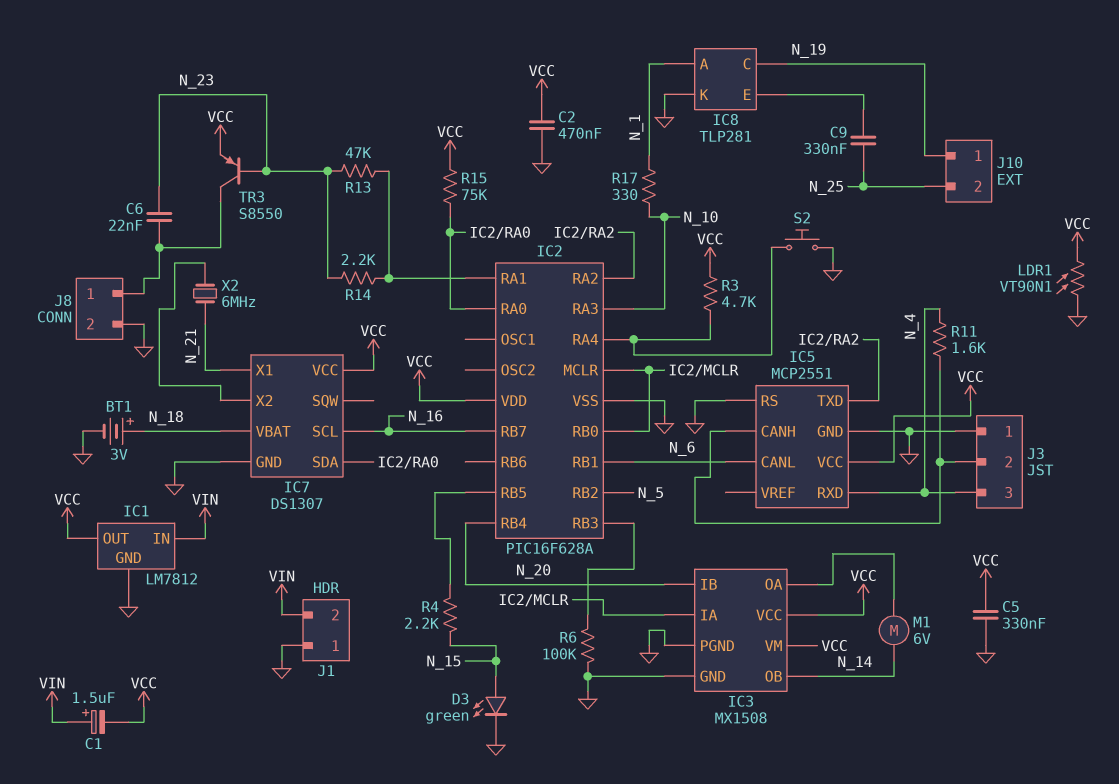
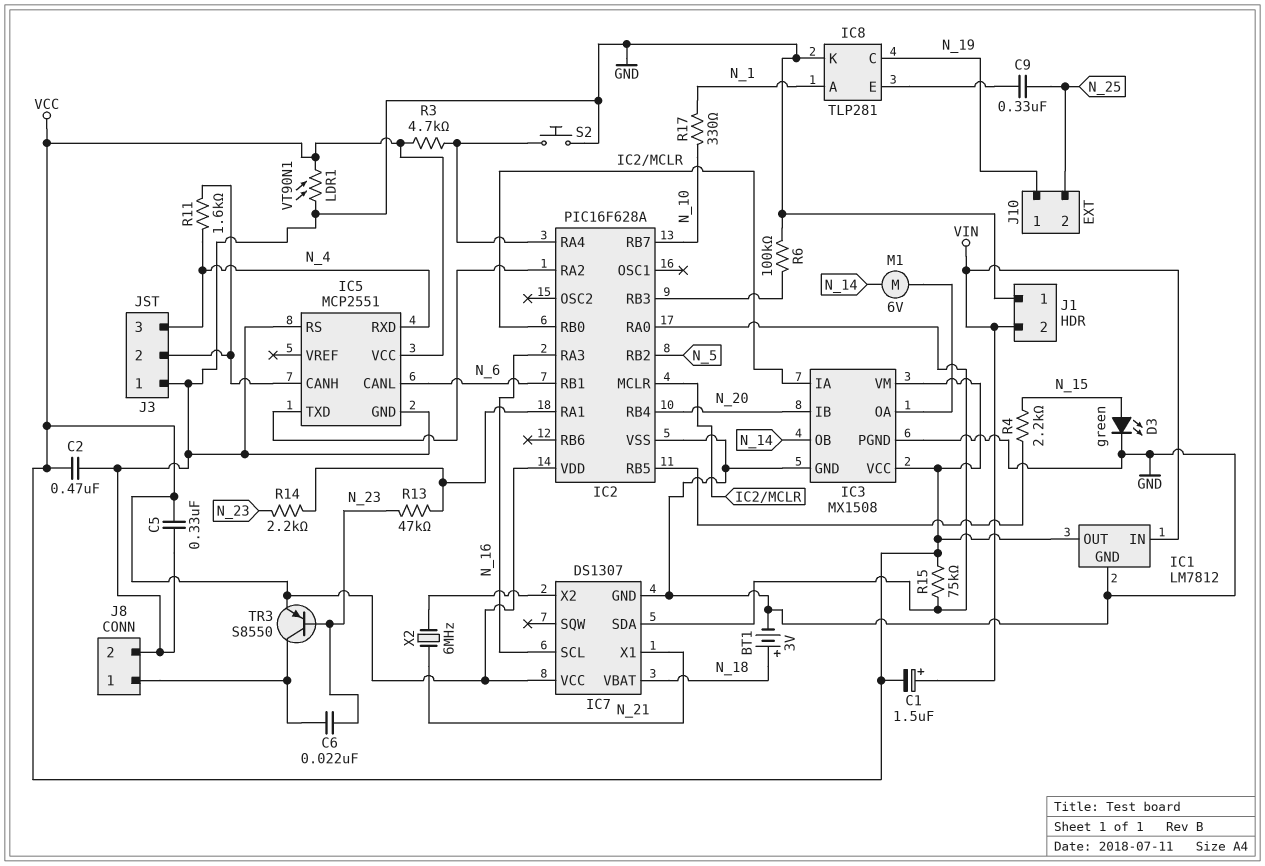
IC2 pin RA3: N_10 -> N_16
IC2 pin RB7: N_16 -> N_10

